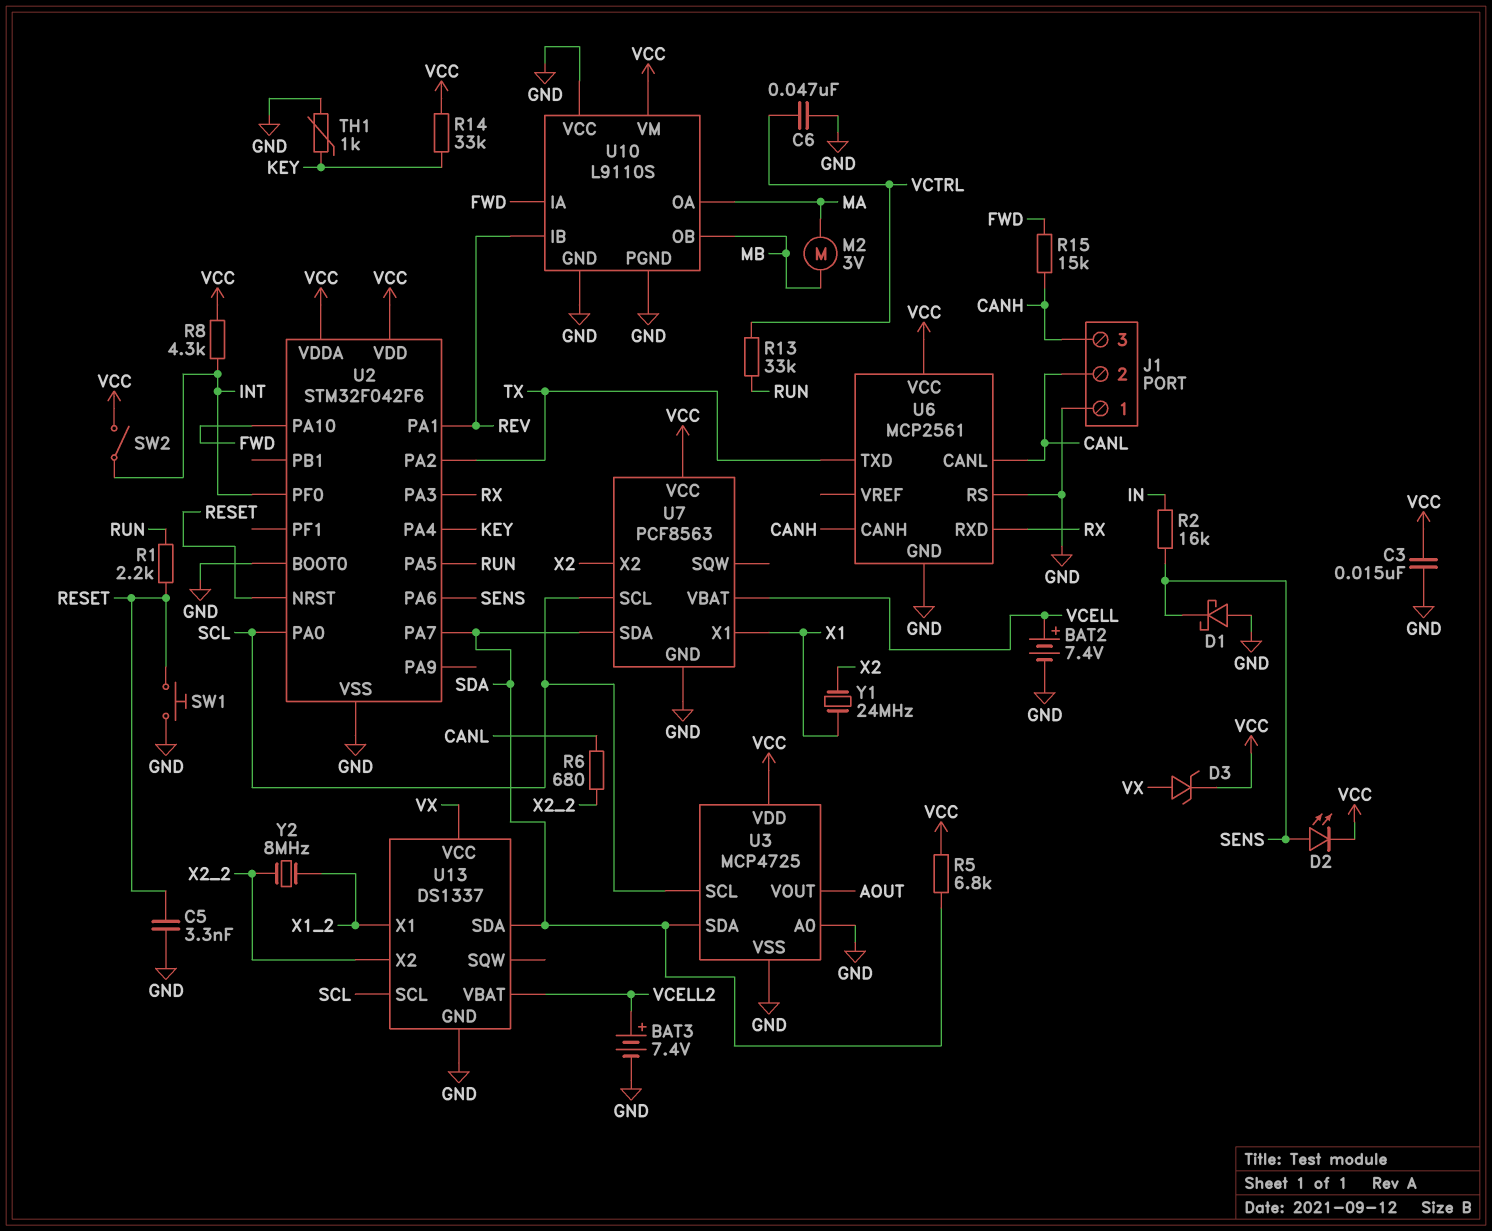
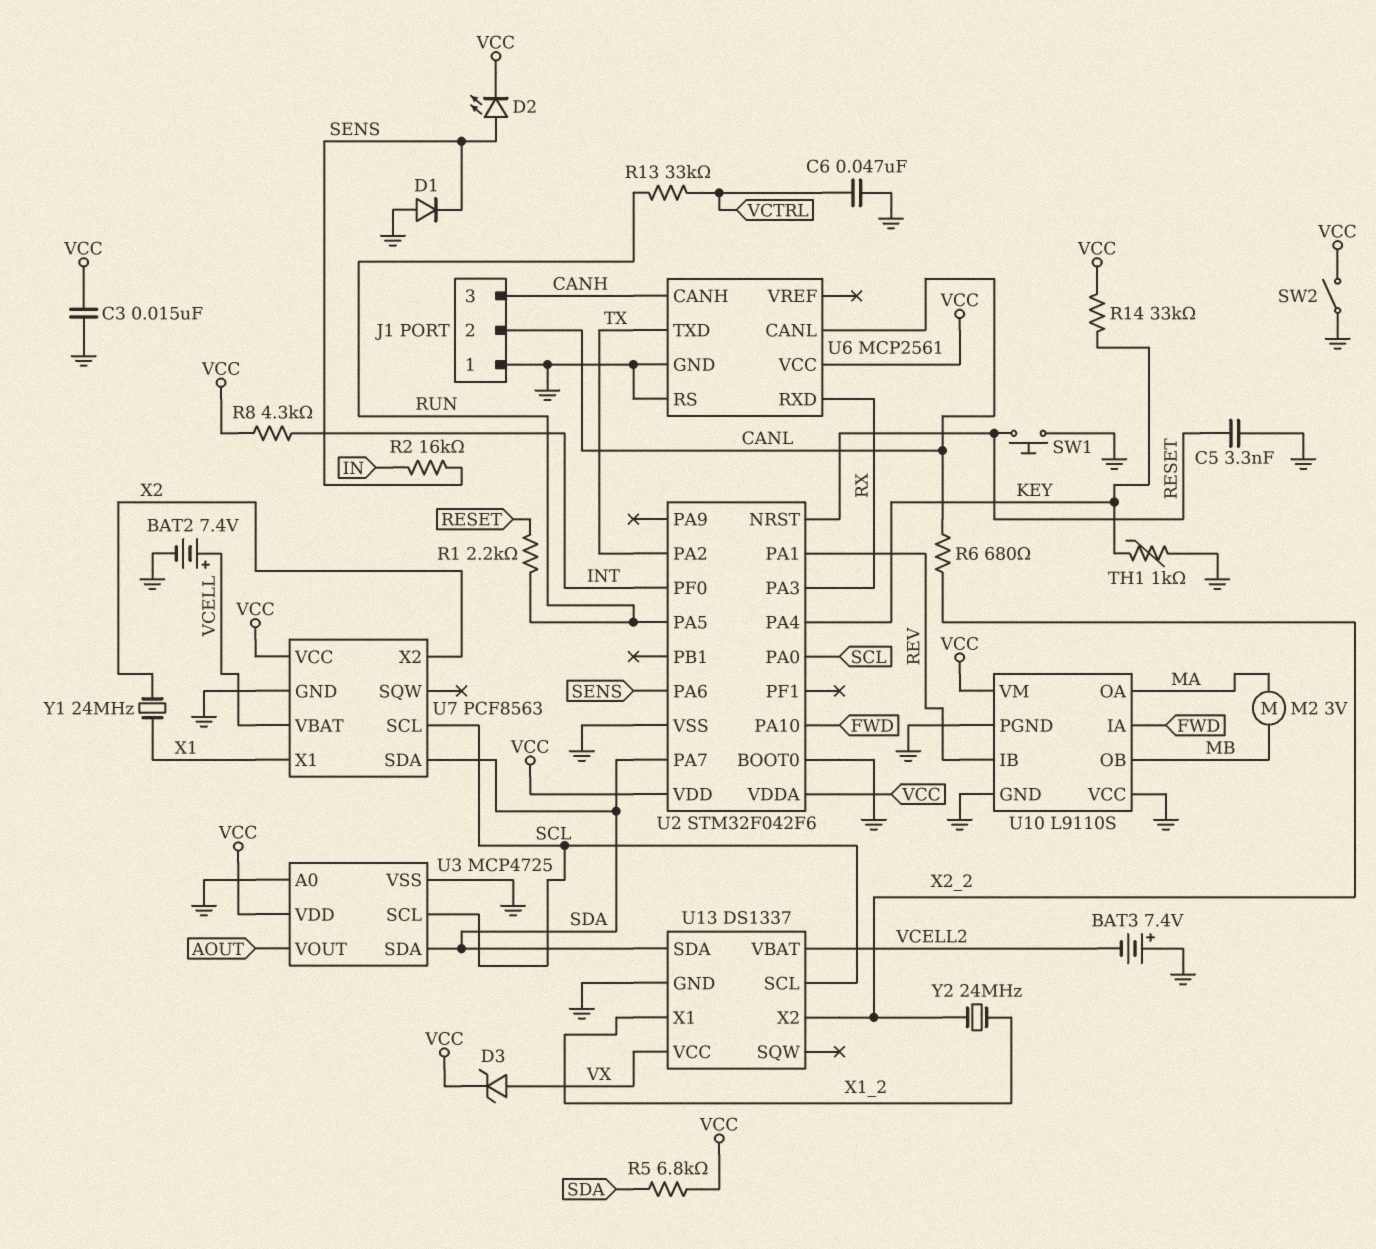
BAT3: 7.4V (plus VCELL2, minus GND) -> 7.4V (plus GND, minus VCELL2)
D1: schottky (A GND, K SENS) -> diode (A GND, K SENS)
R15: 15k (CANH, FWD) -> none
SW2: switch (INT, VCC) -> switch (GND, VCC)
Y2: 8MHz (X1_2, X2_2) -> 24MHz (X1_2, X2_2)

